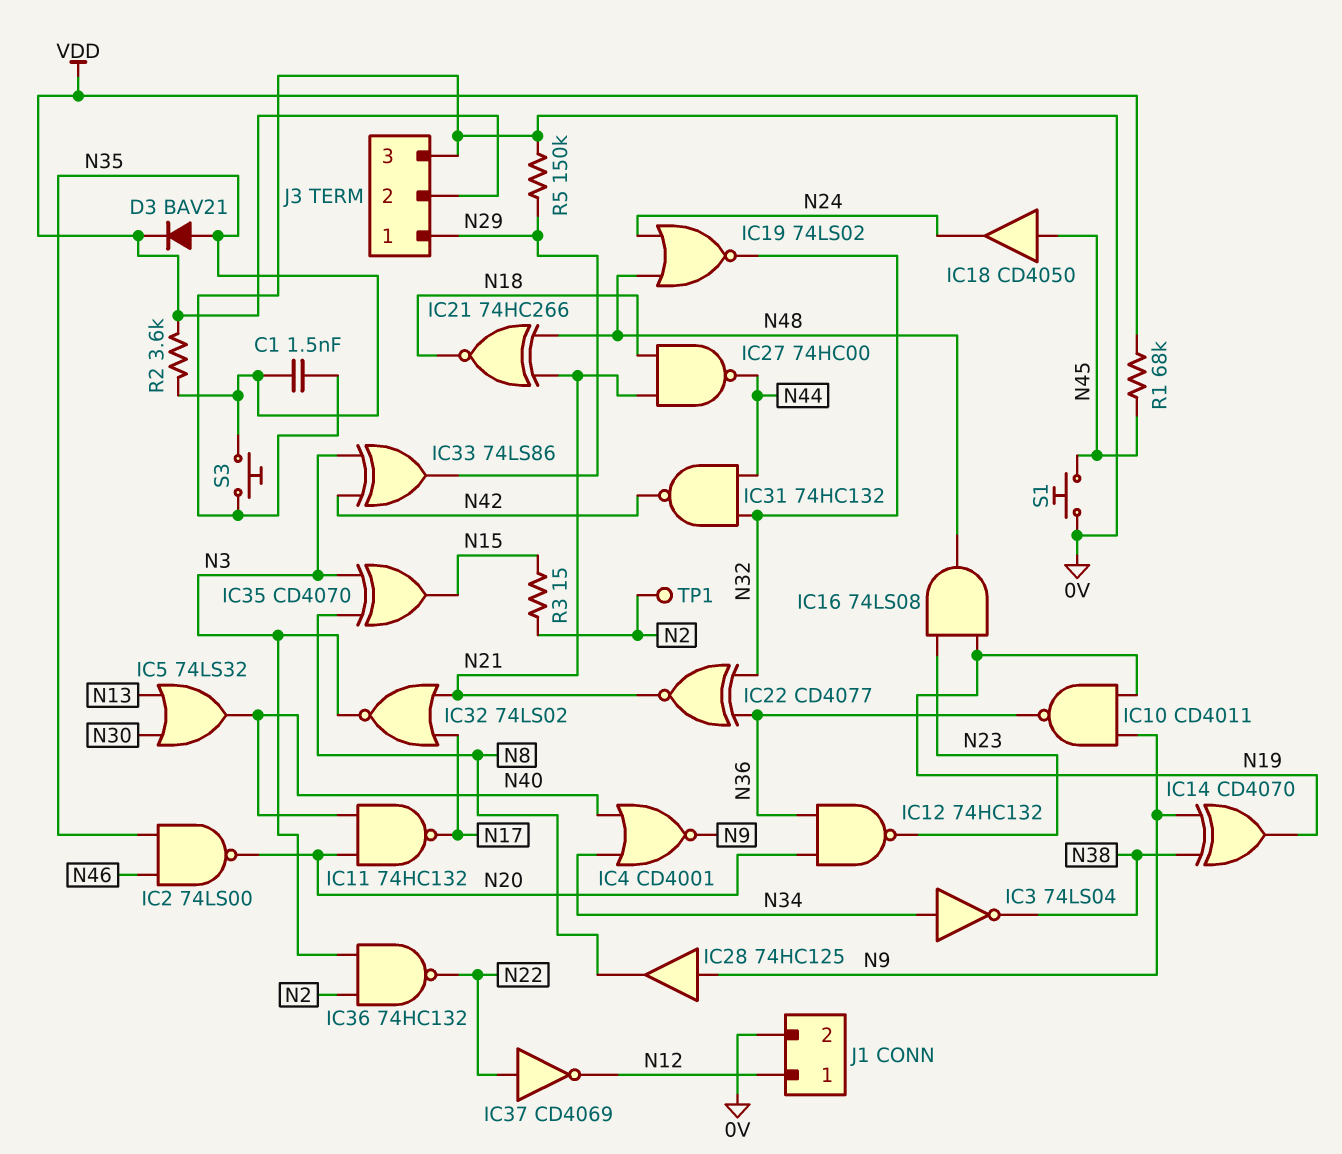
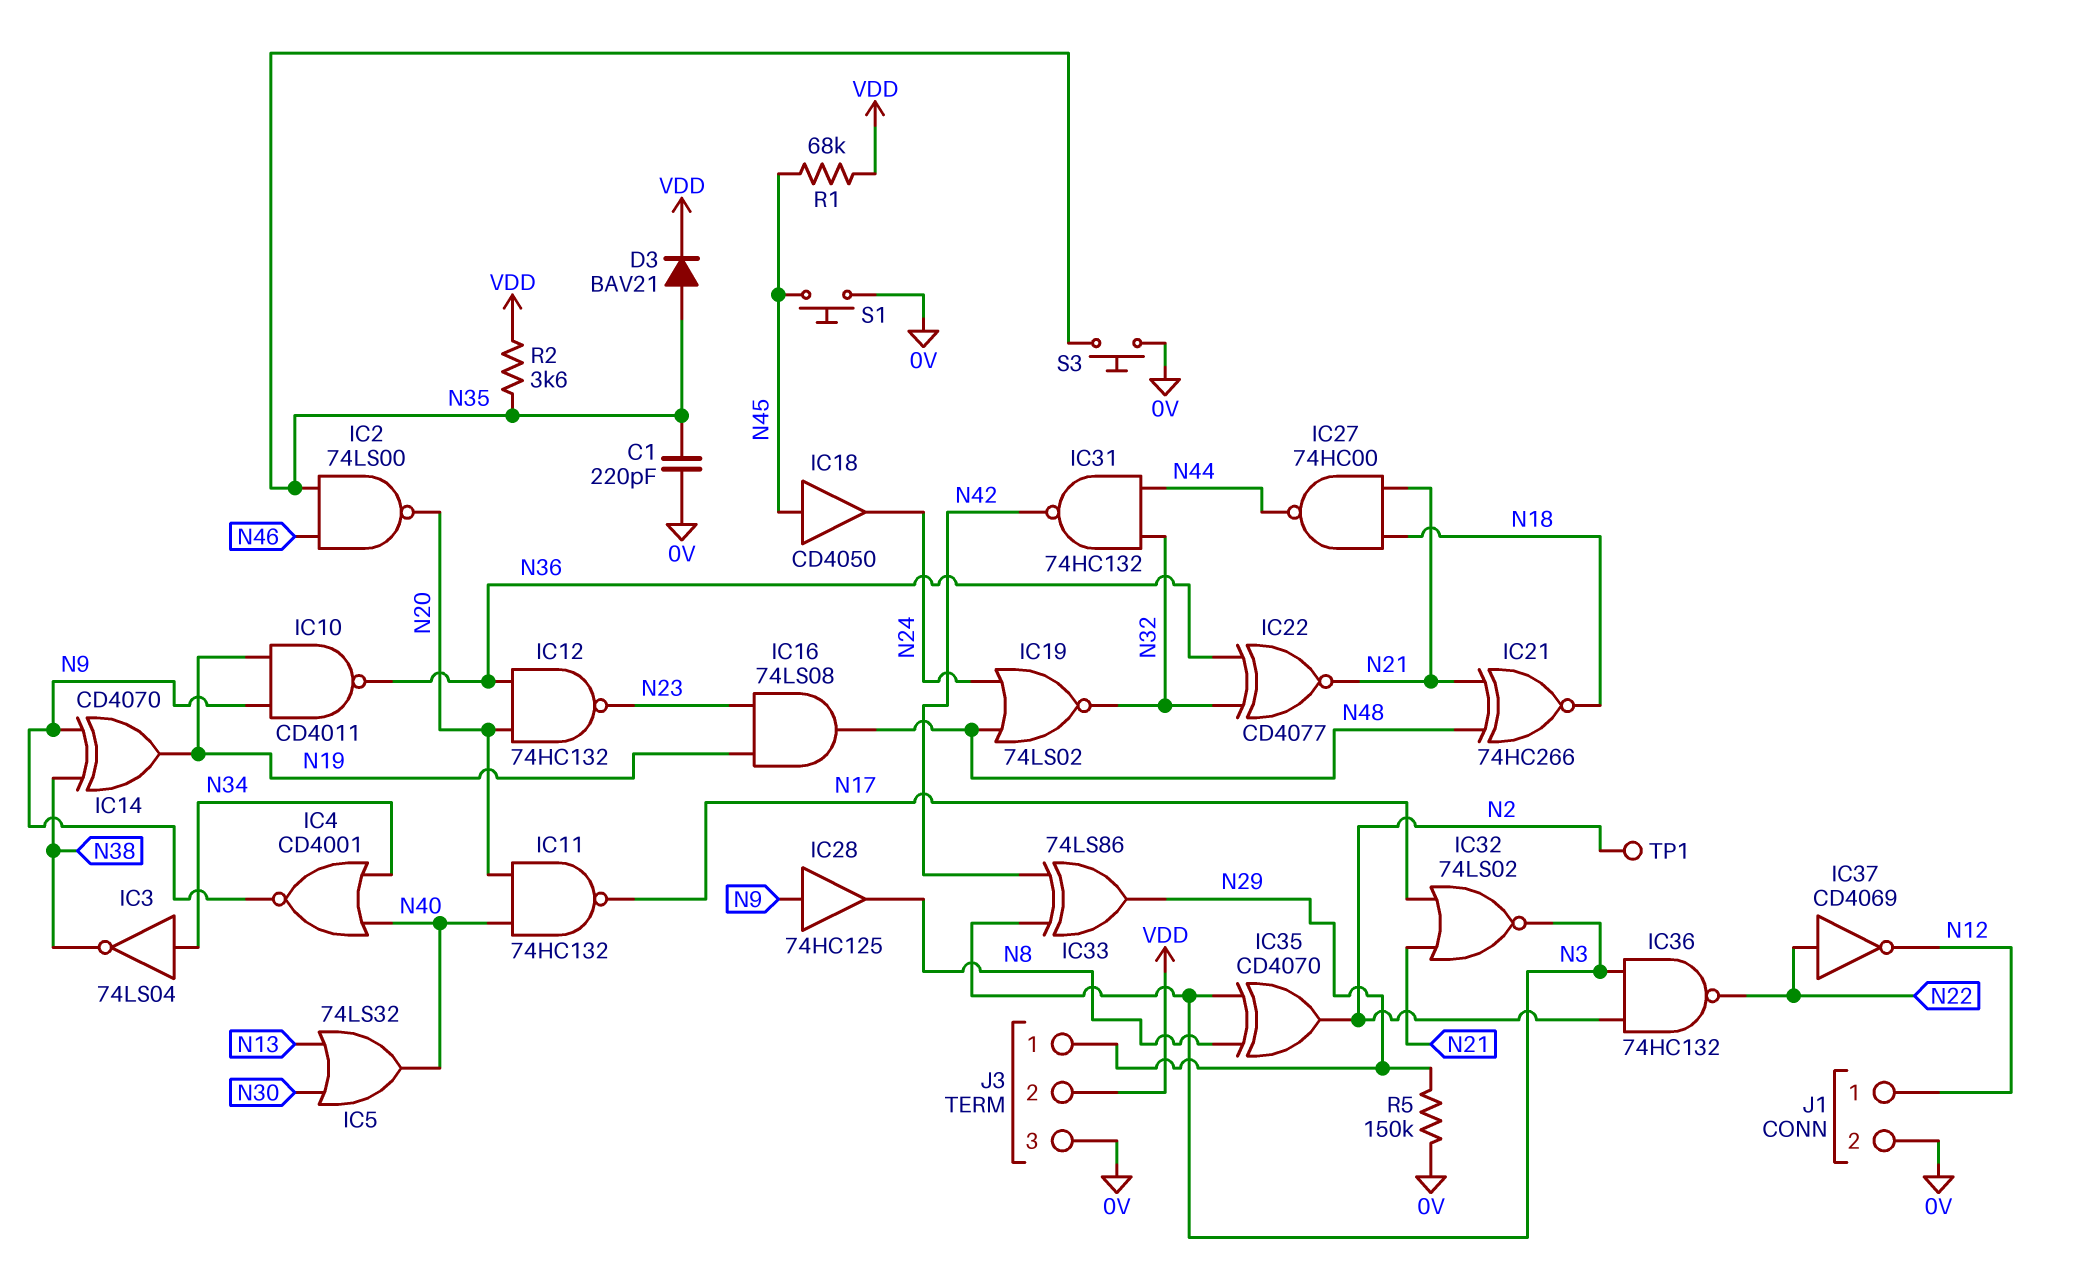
C1: 1.5nF (0V, N35) -> 220pF (0V, N35)
IC35: XOR CD4070 (in N3, in N8, out N15) -> XOR CD4070 (in N3, in N8, out N2)
R3: 15 (N2, N15) -> none

